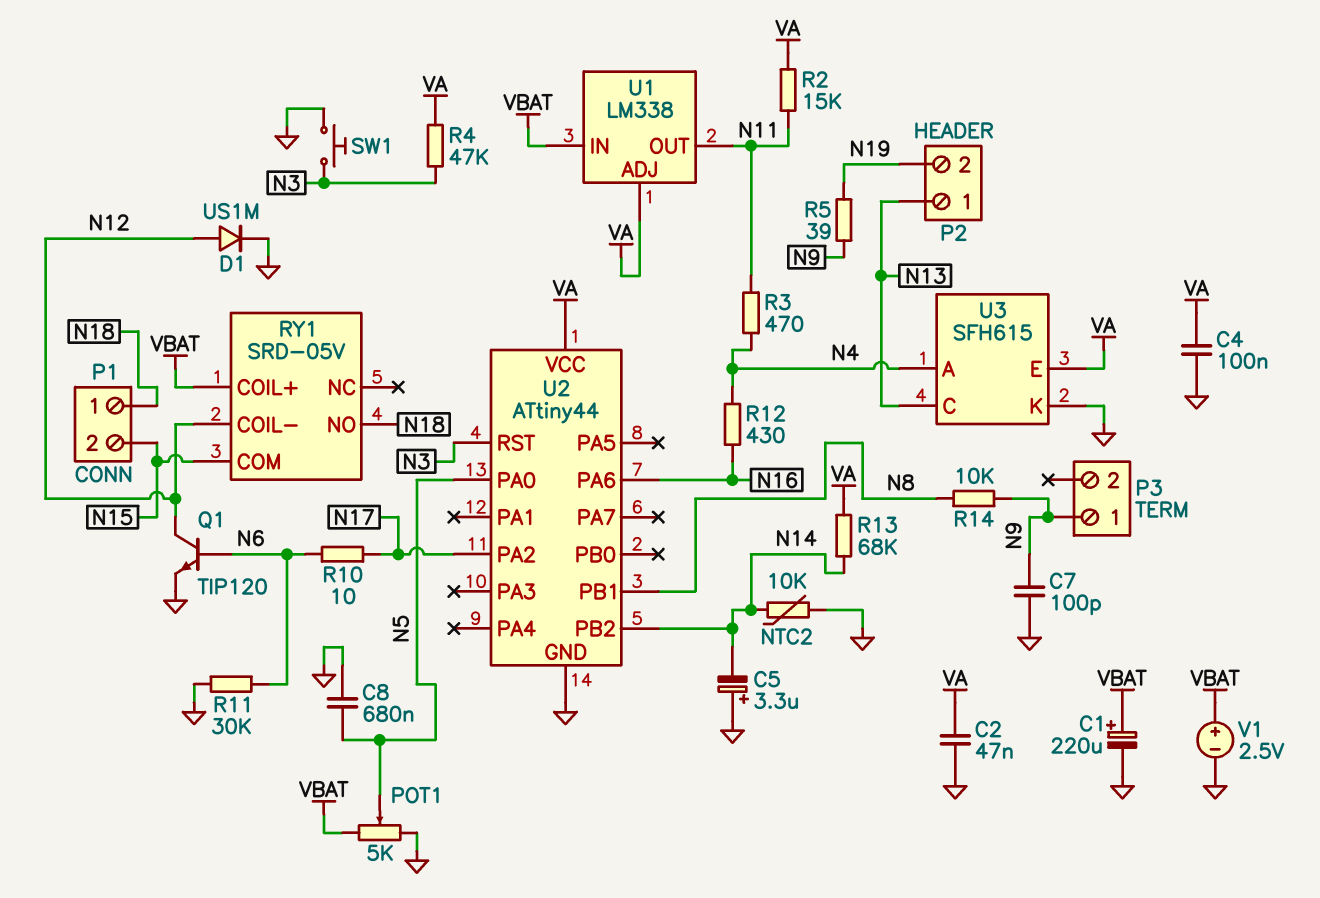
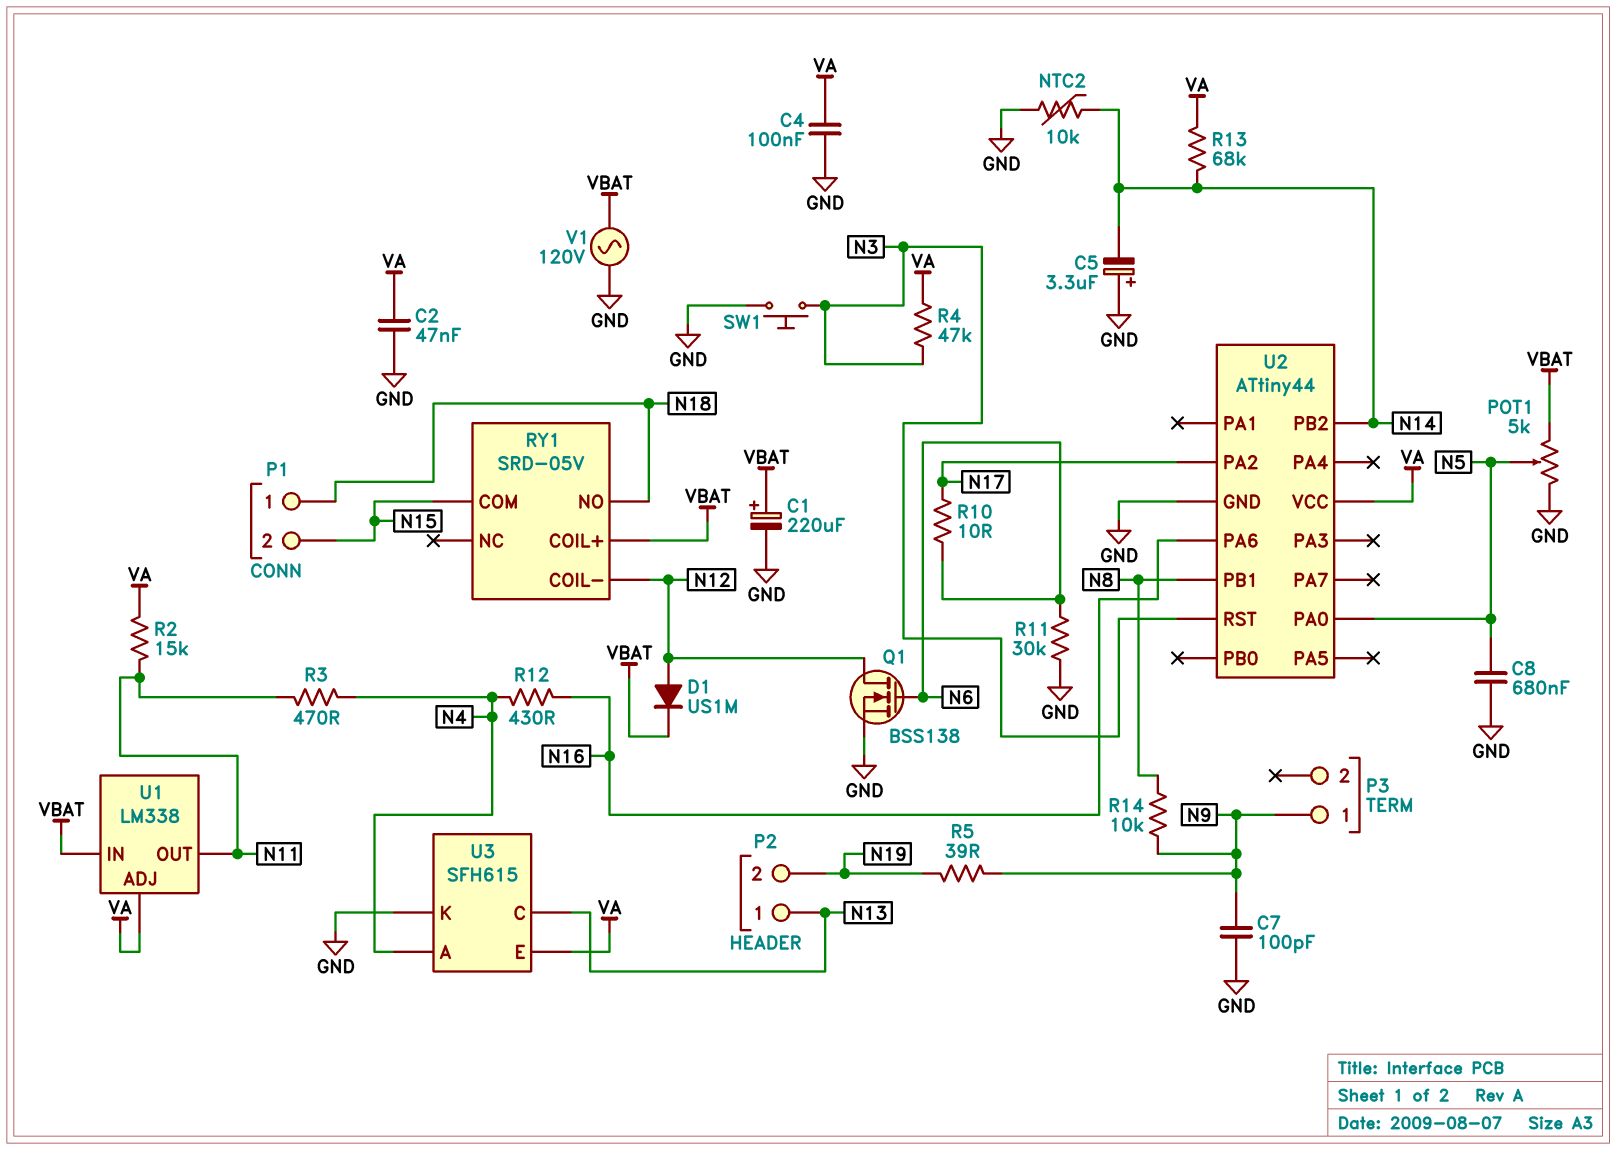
D1: diode US1M (A N12, K GND) -> diode US1M (A N12, K VBAT)
Q1: NPN TIP120 (B N6, C N12, E GND) -> NMOS BSS138 (G N6, D N12, S GND)
V1: 2.5V (plus VBAT, minus GND) -> AC 120V (GND, VBAT)

